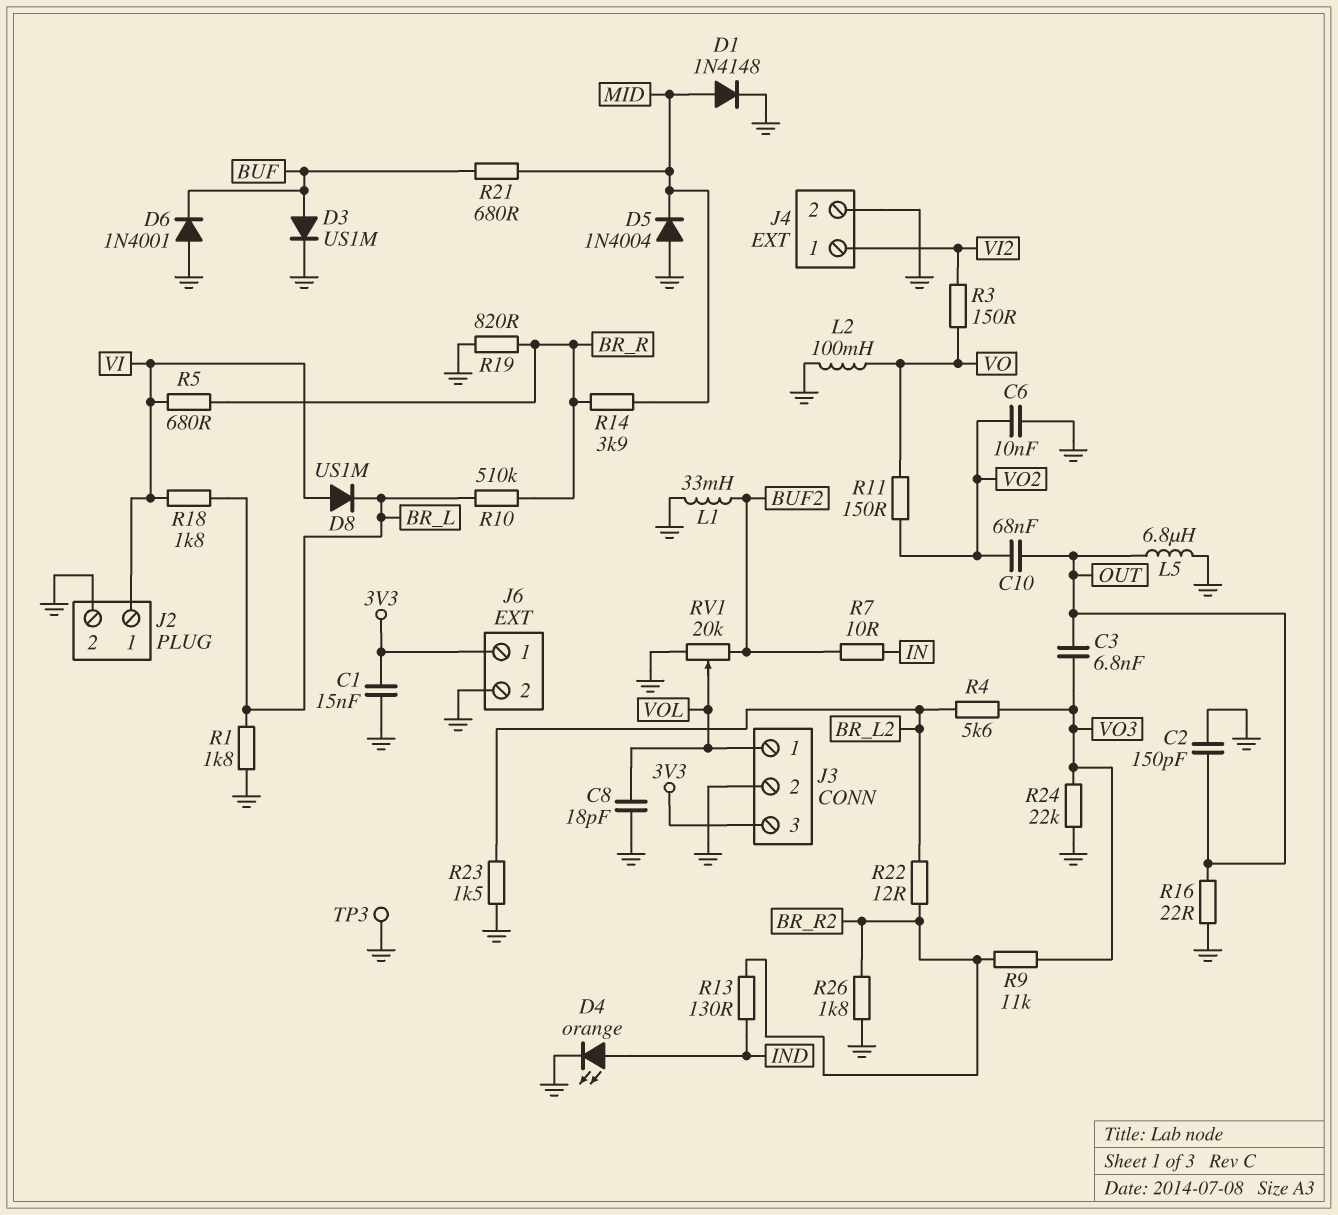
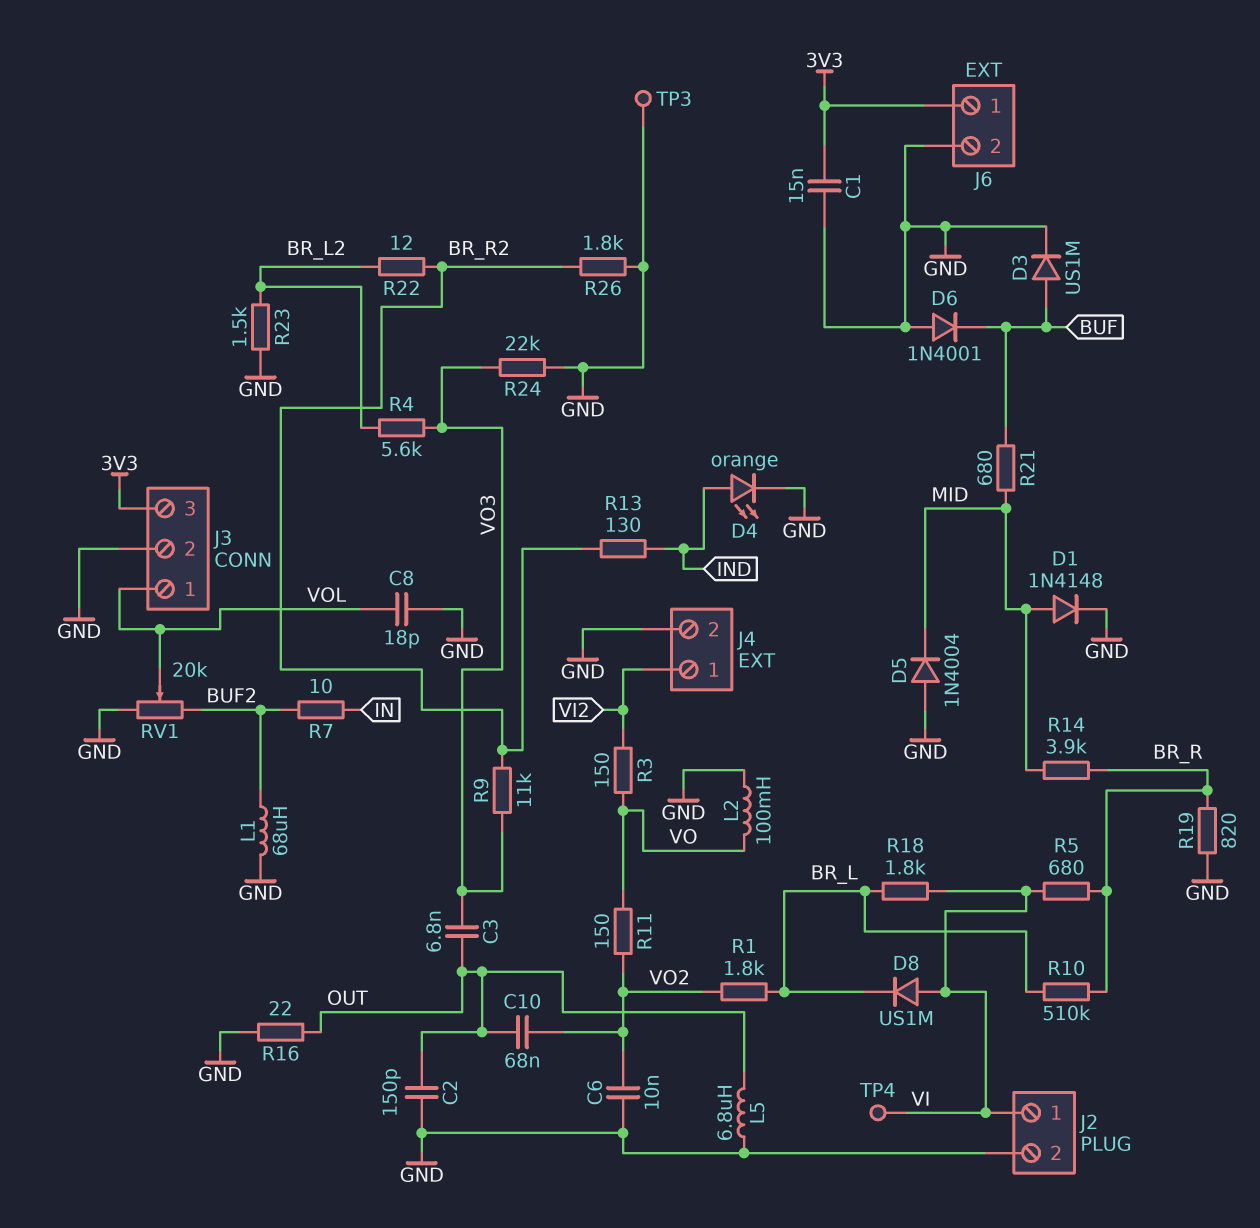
L1: 33mH (BUF2, GND) -> 68uH (BUF2, GND)
R1: 1.8k (BR_L, GND) -> 1.8k (BR_L, VO2)
TP4: none -> test point (VI)

